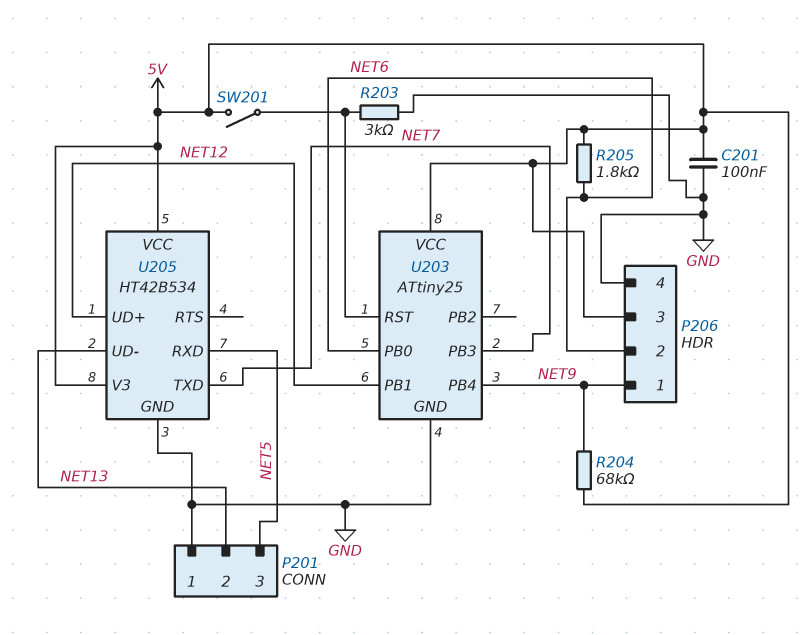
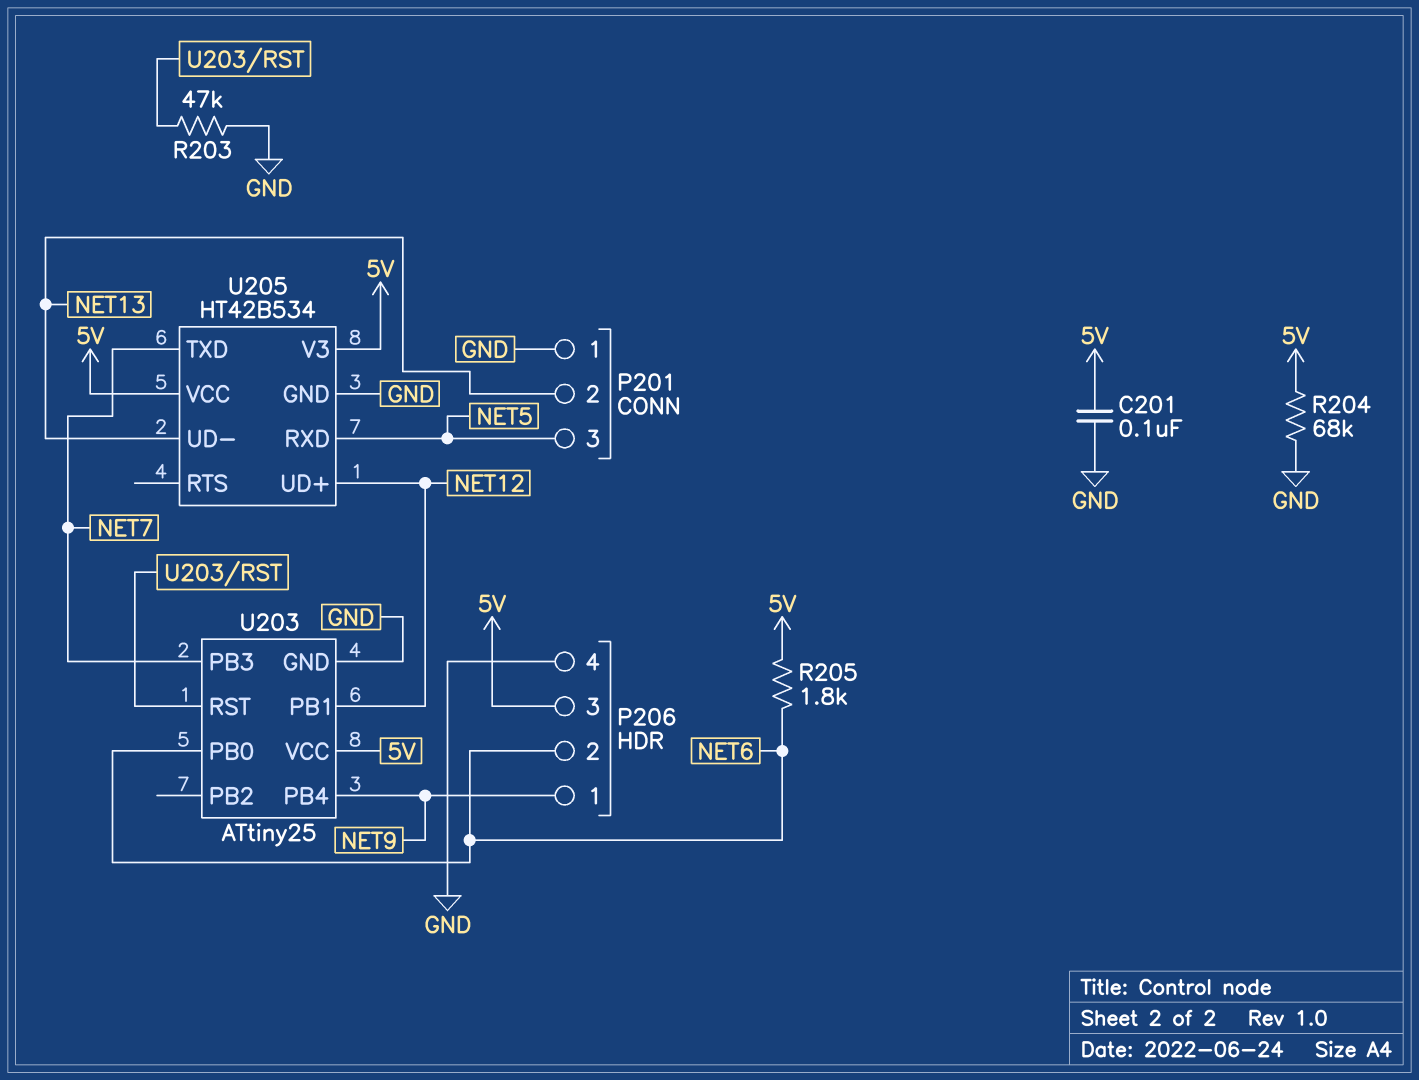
R203: 3k (GND, U203/RST) -> 47k (GND, U203/RST)
R204: 68k (5V, NET9) -> 68k (5V, GND)
SW201: switch (5V, U203/RST) -> none

